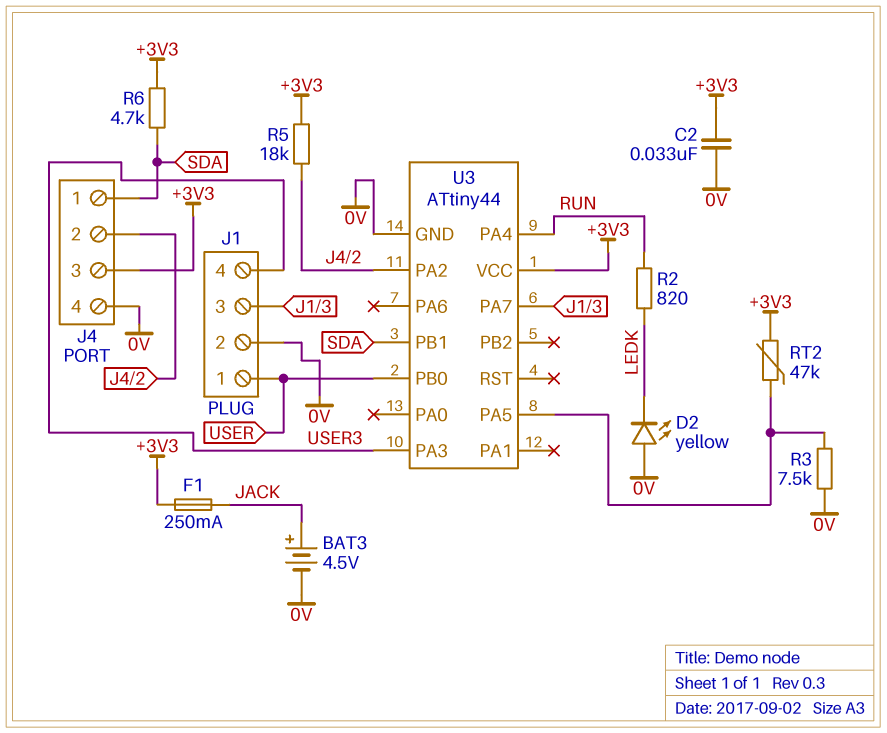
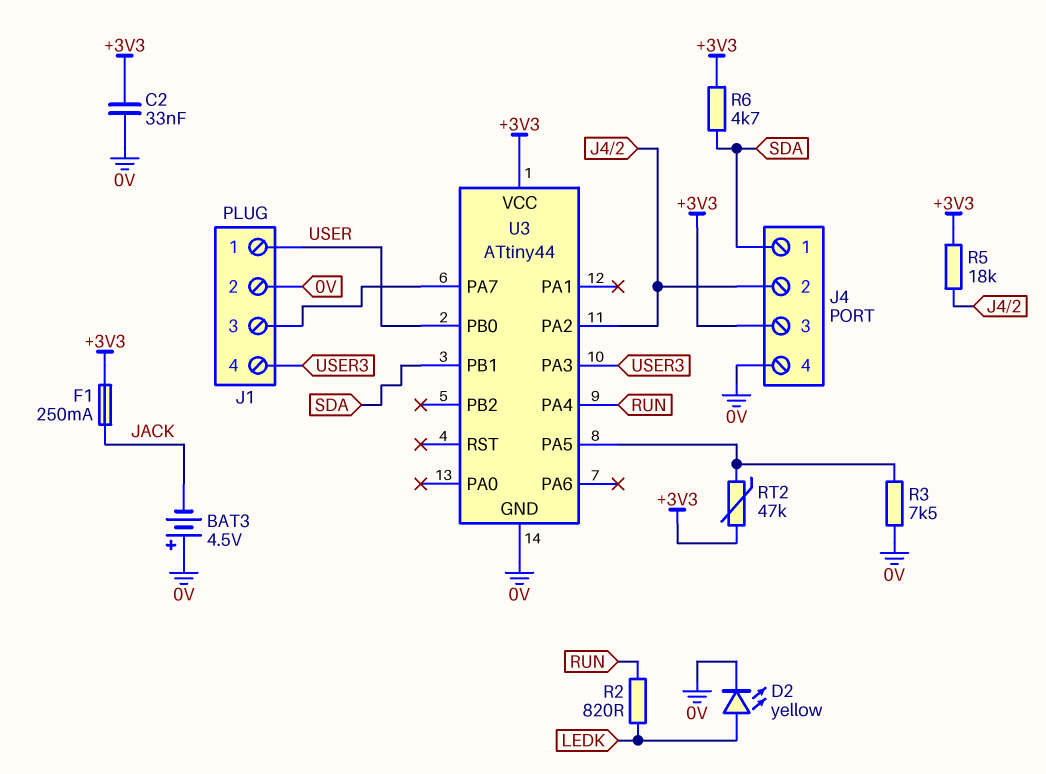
BAT3: 4.5V (plus JACK, minus 0V) -> 4.5V (plus 0V, minus JACK)
D2: LED yellow (A 0V, K LEDK) -> LED yellow (A LEDK, K 0V)

